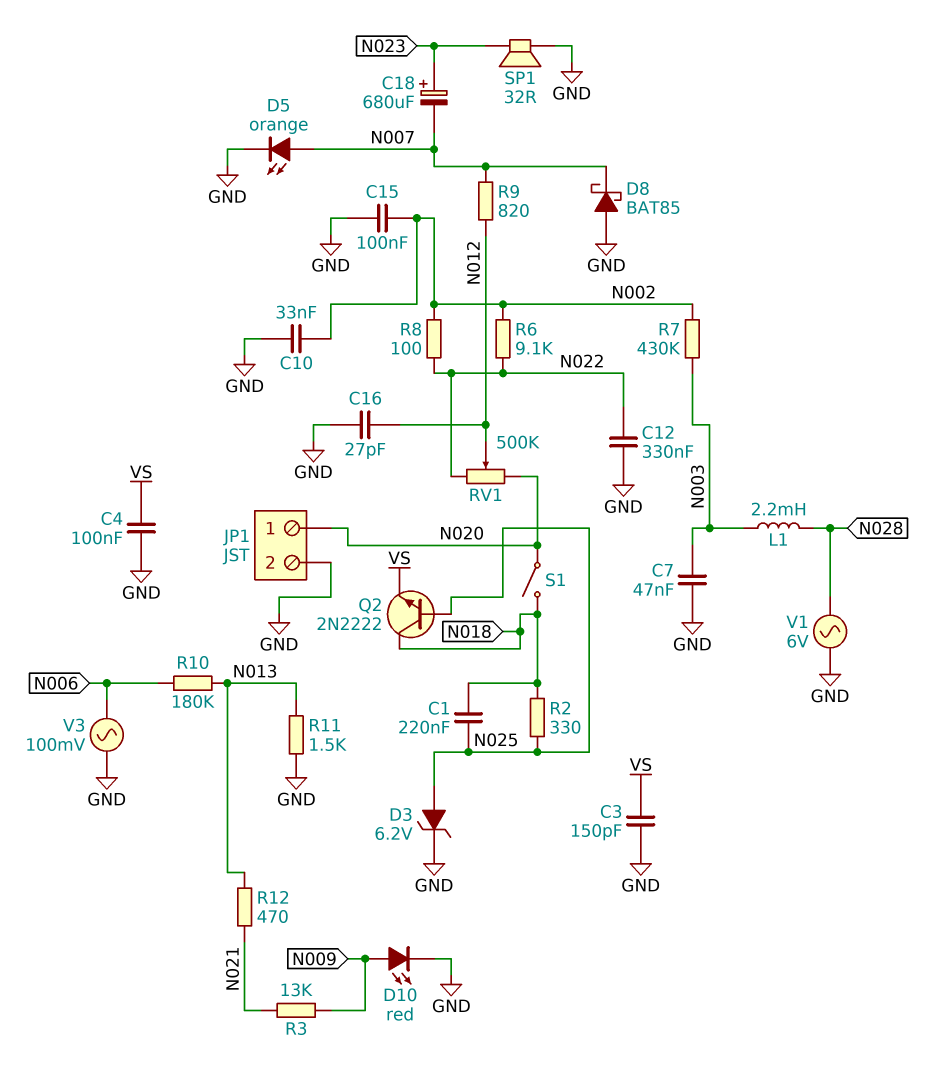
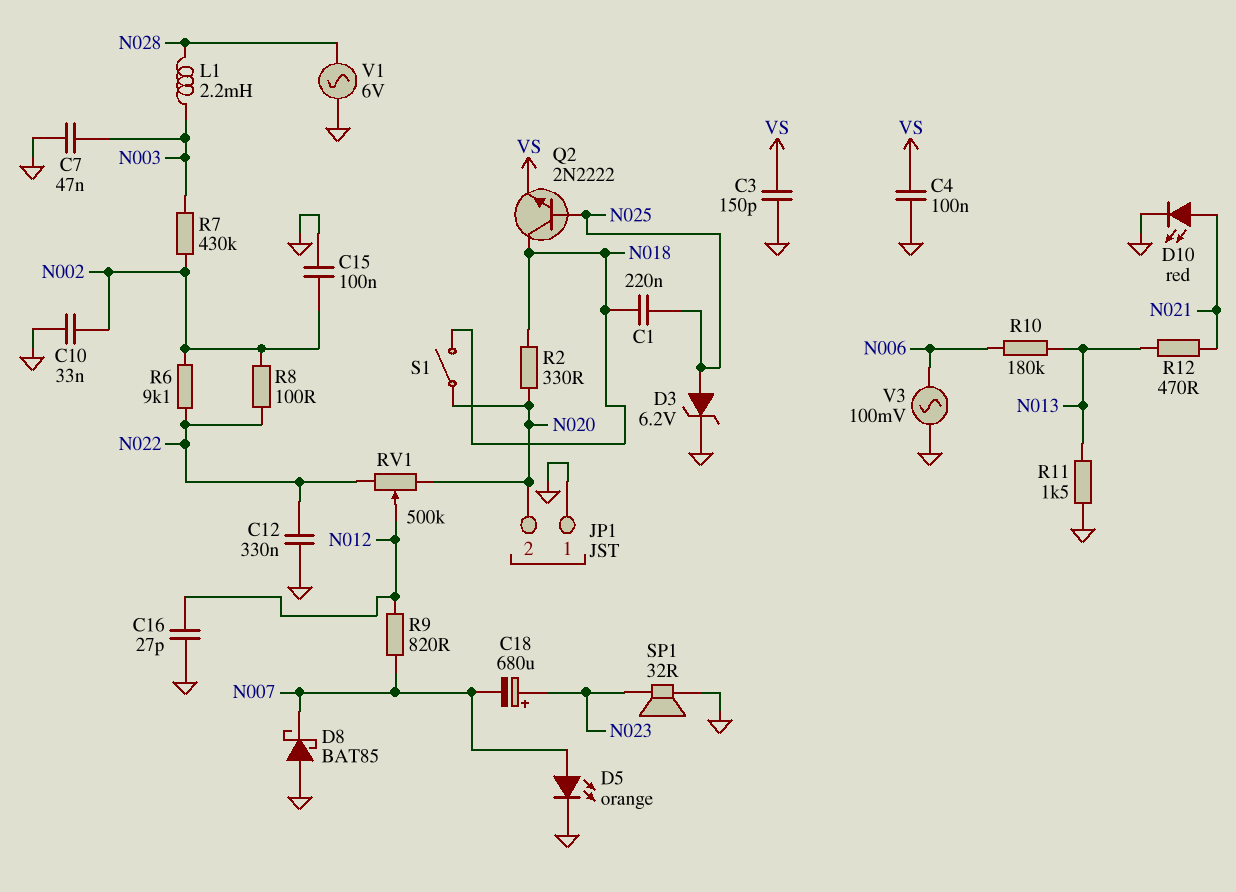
D10: LED red (A N009, K GND) -> LED red (A N021, K GND)
JP1 pin 1: N020 -> GND
JP1 pin 2: GND -> N020
R2: 330 (N018, N025) -> 330 (N018, N020)
R3: 13k (N009, N021) -> none

